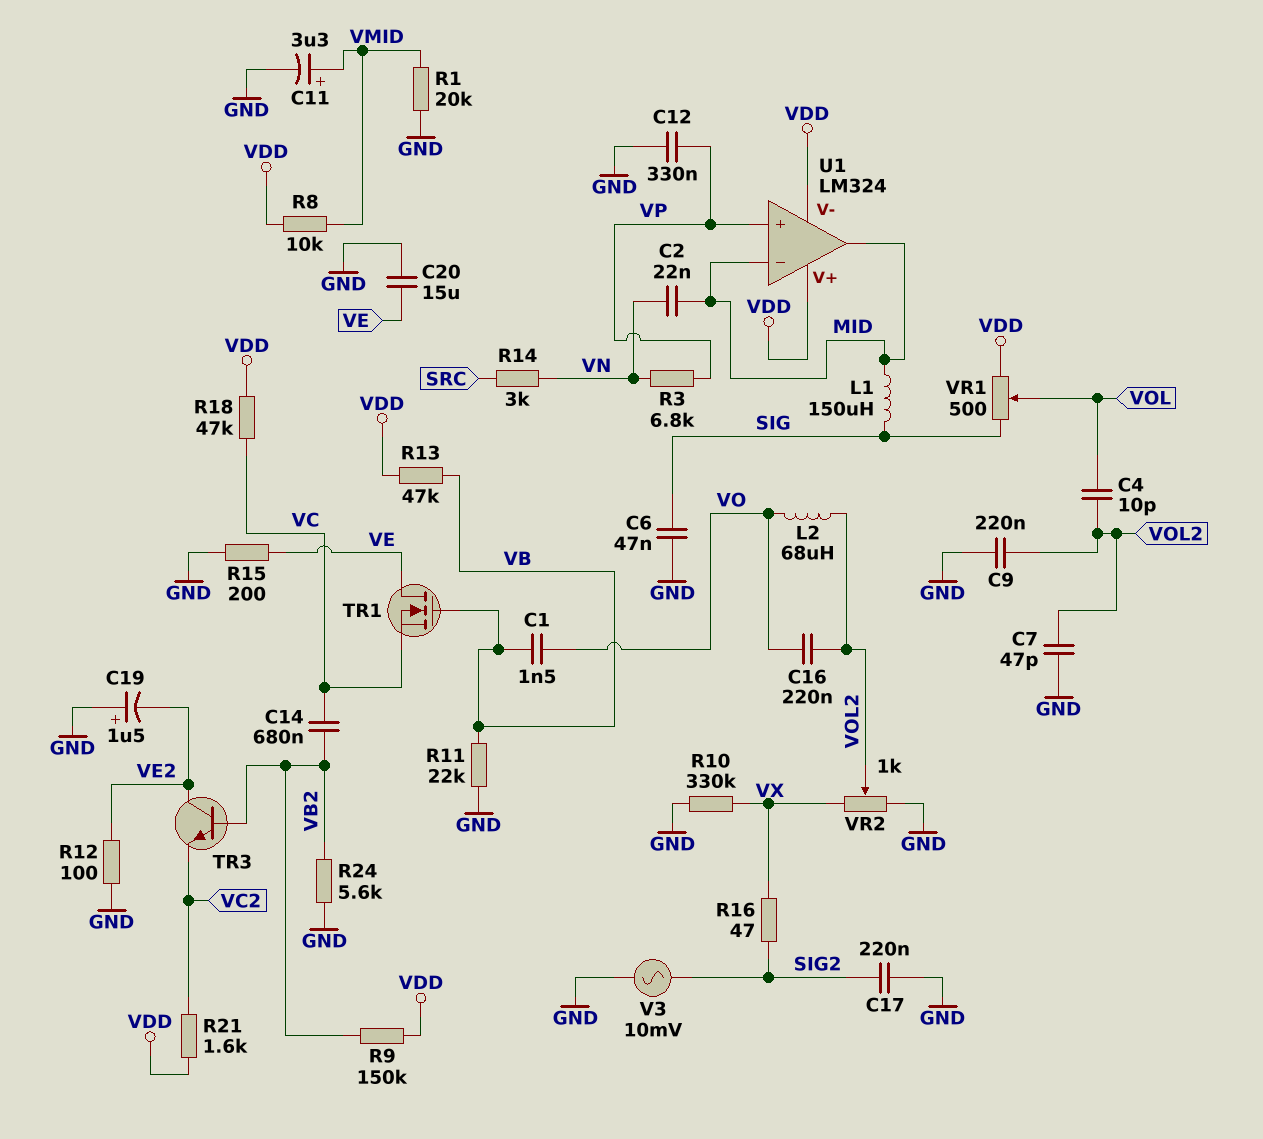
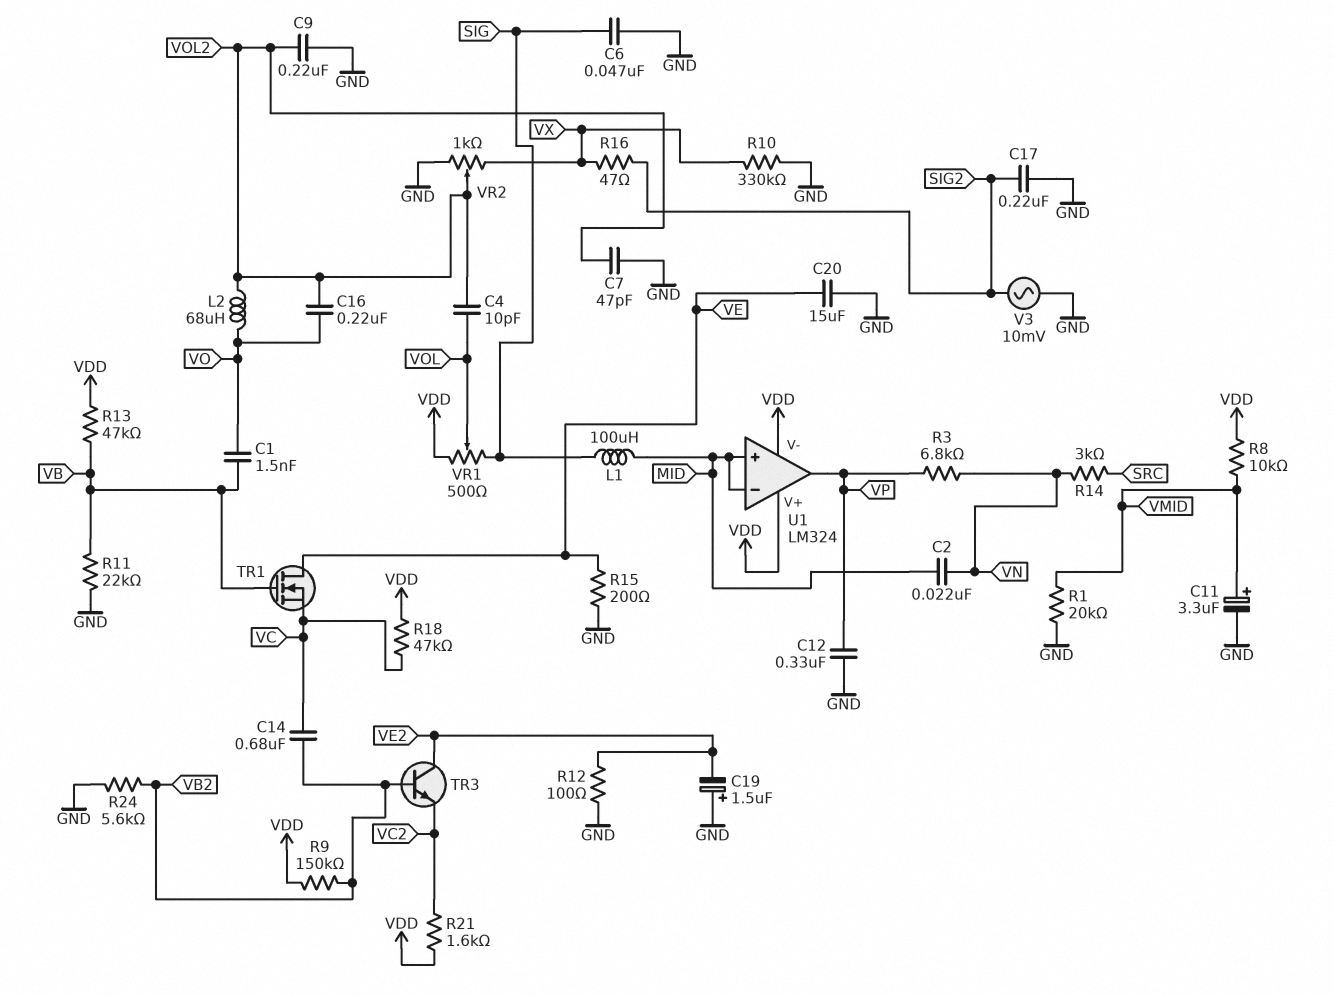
L1: 150uH (MID, SIG) -> 100uH (MID, SIG)
U1 pin in+: VP -> MID
U1 pin out: MID -> VP

